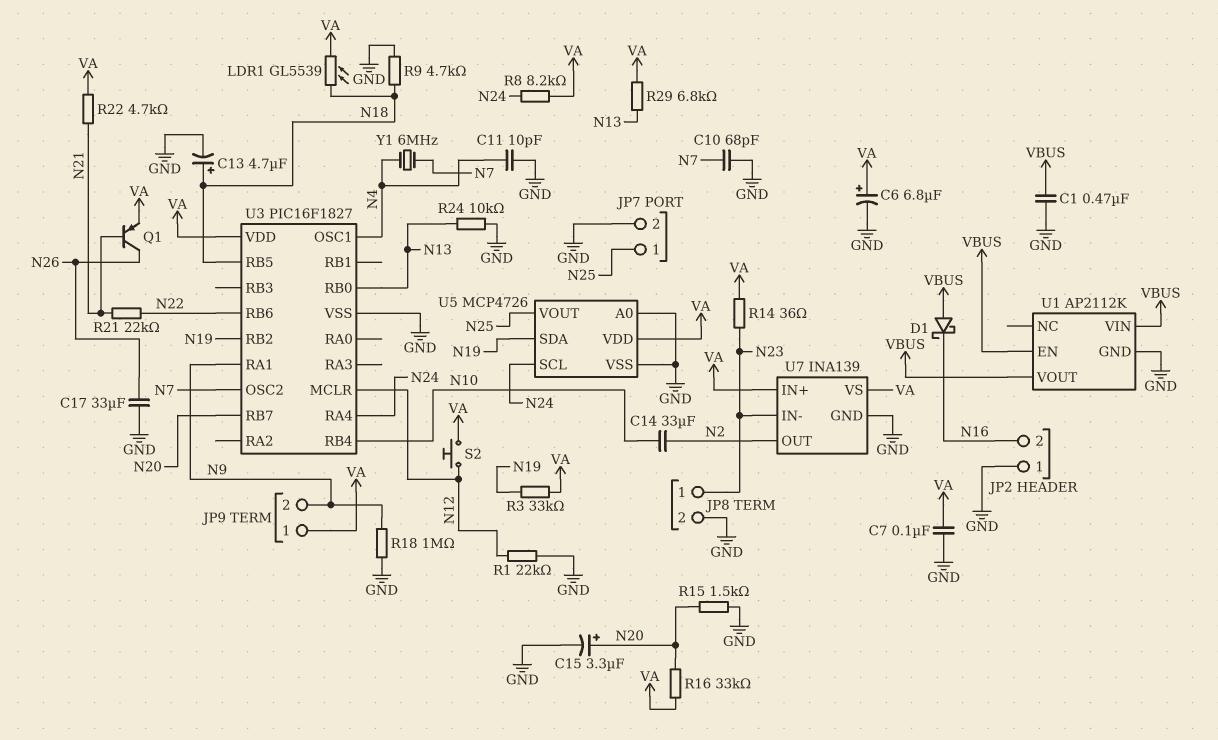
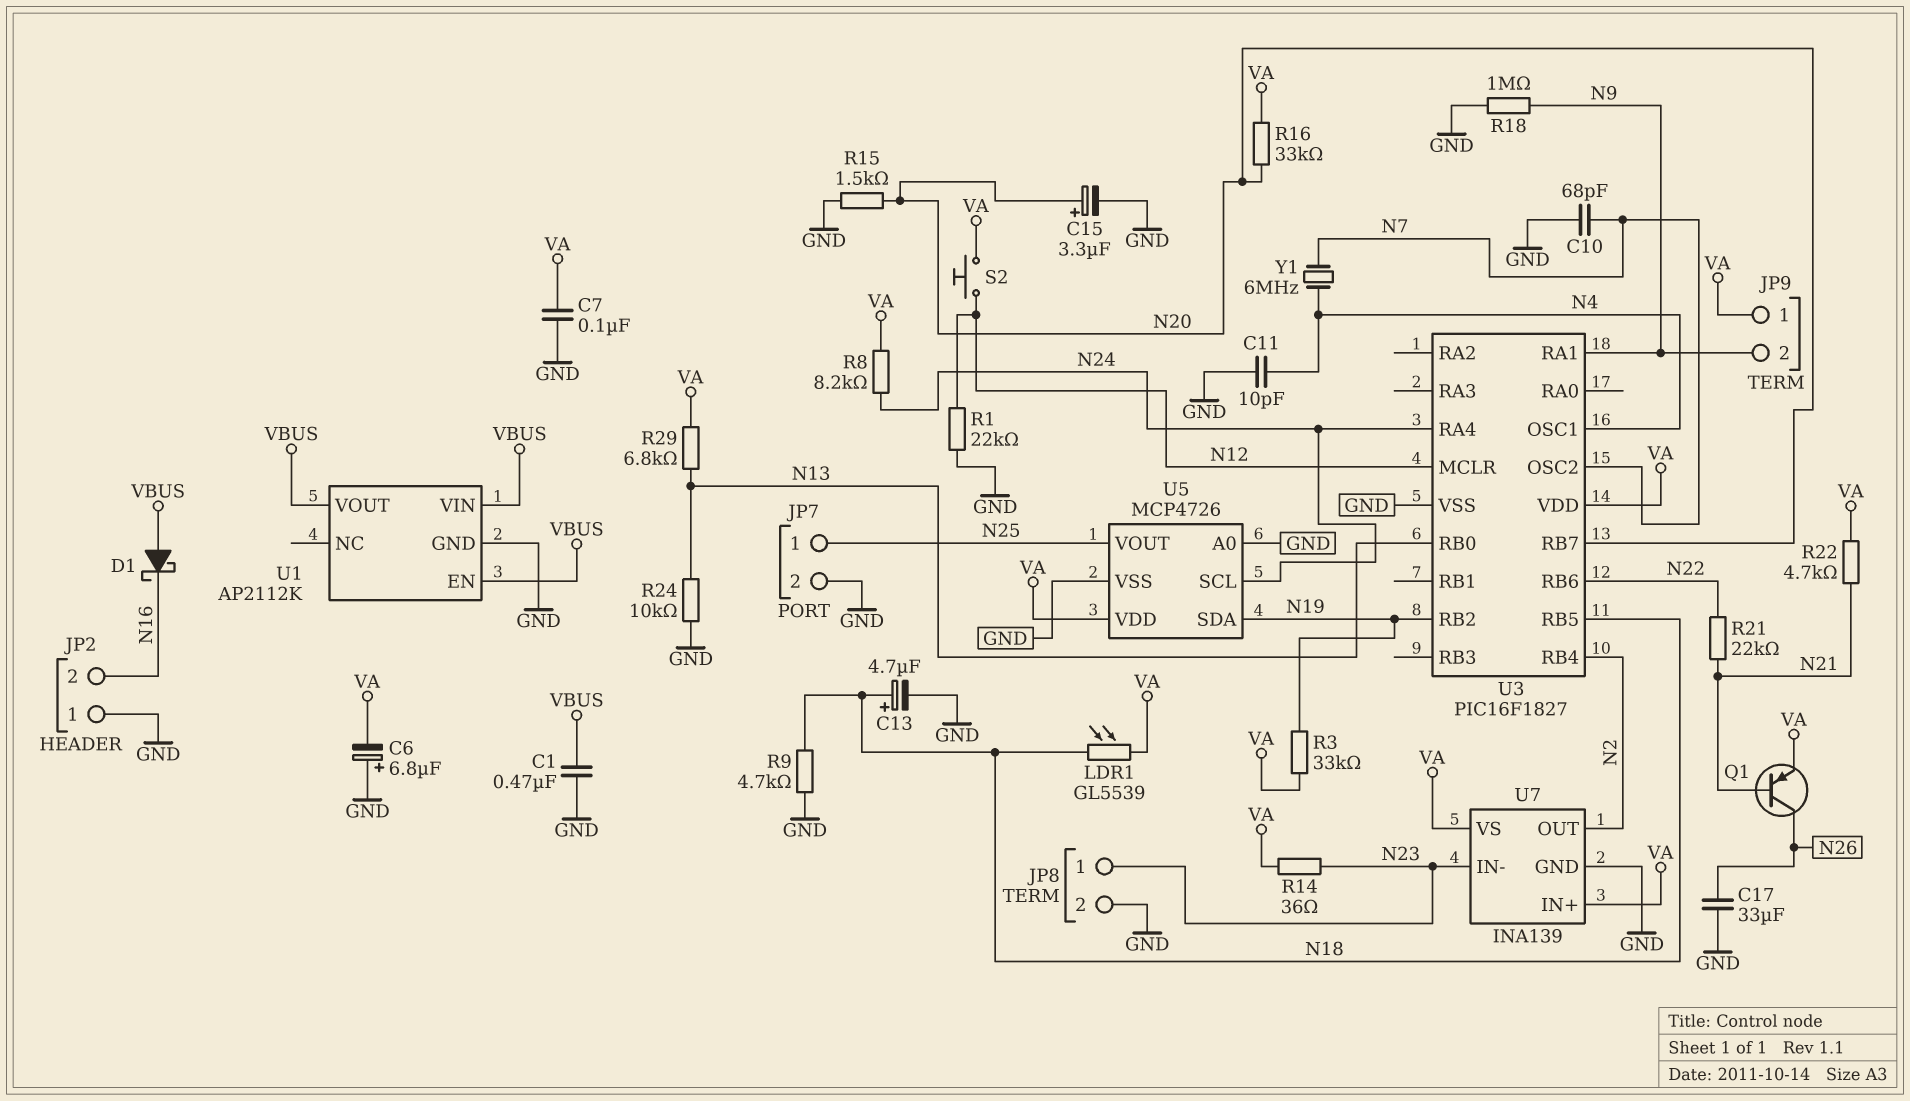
C6: 6.8uF (plus VA, minus GND) -> 6.8uF (plus GND, minus VA)
C14: 33uF (N2, N10) -> none
U3 pin RB4: N10 -> N2

